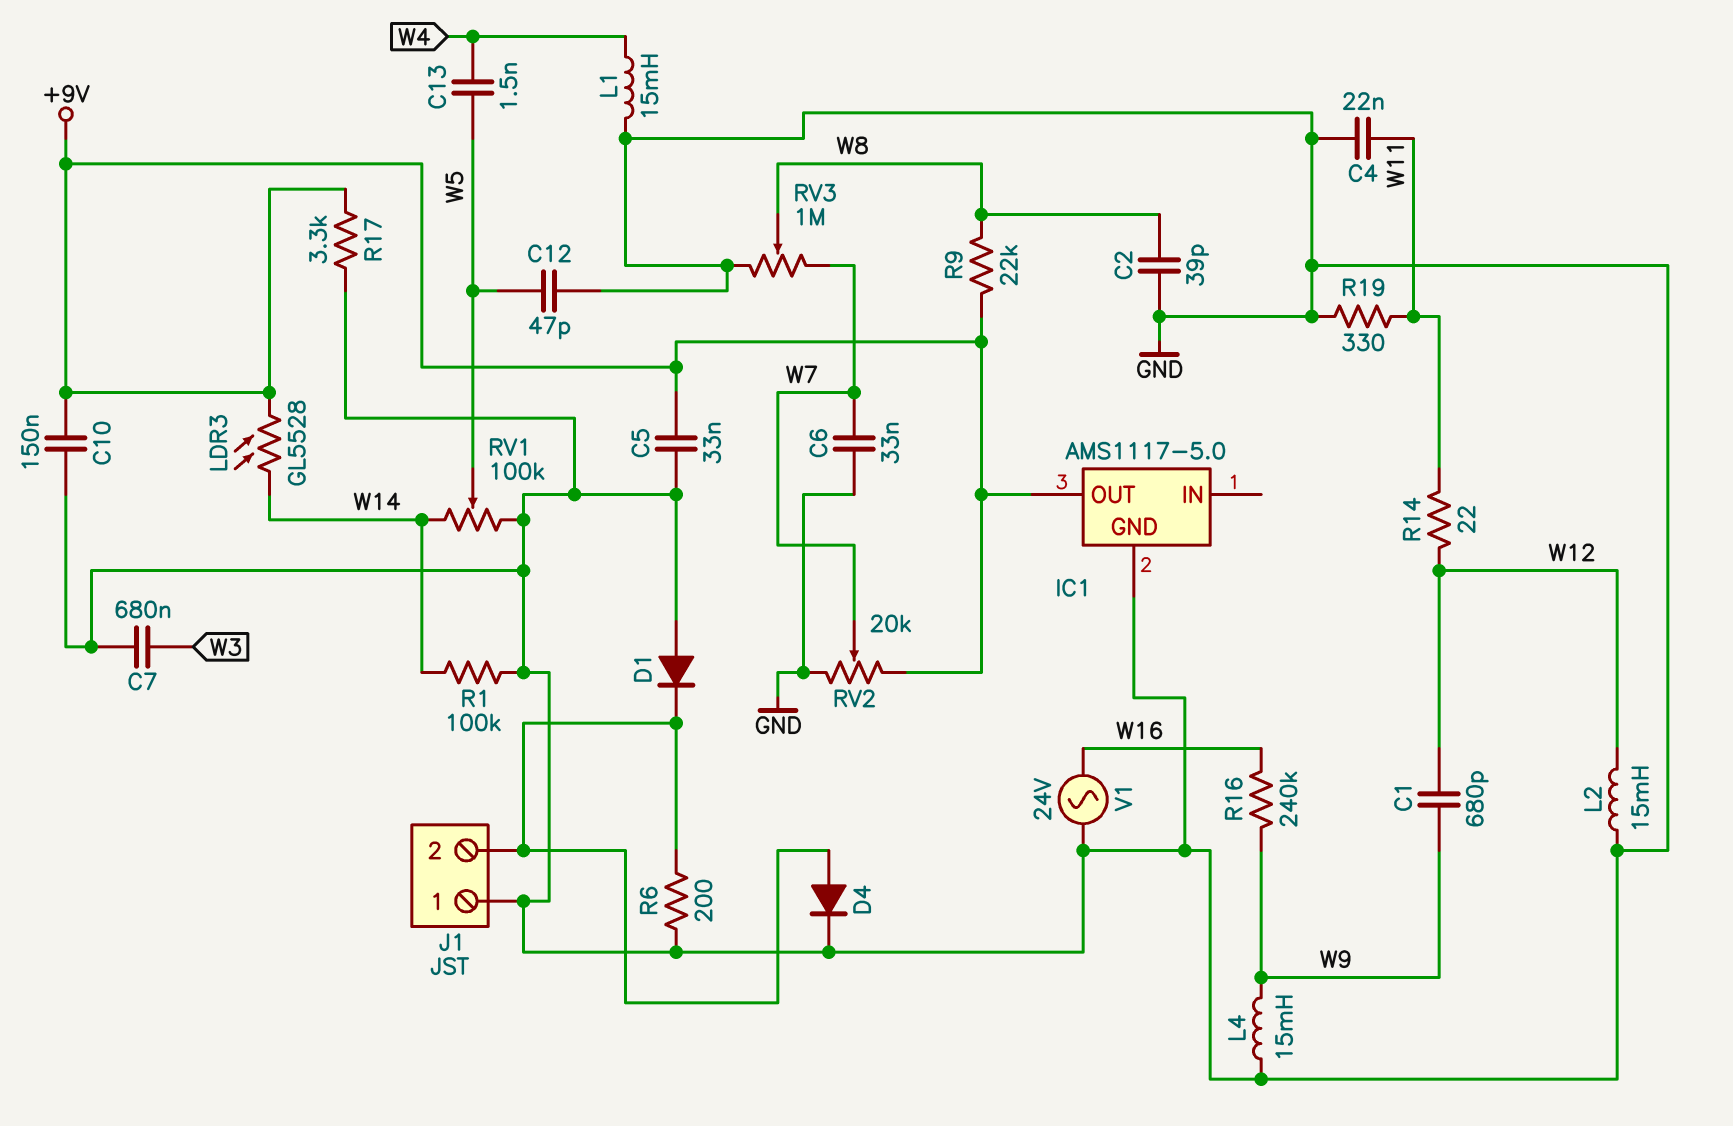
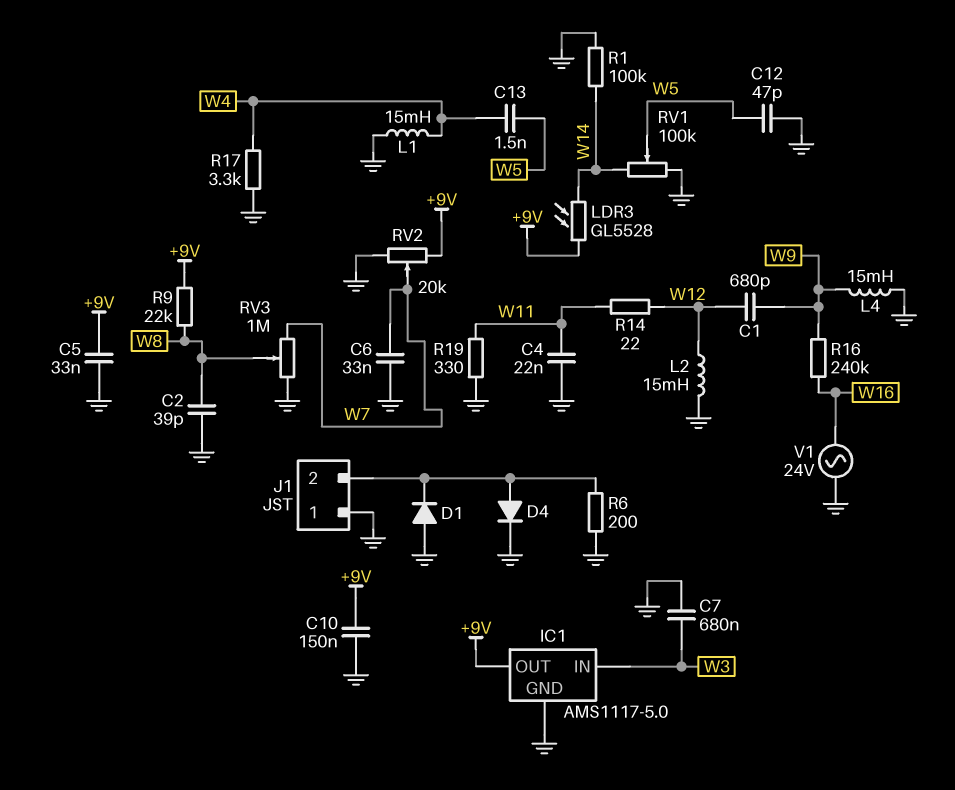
IC1 pin IN: none -> W3
R17: 3.3k (+9V, GND) -> 3.3k (GND, W4)

